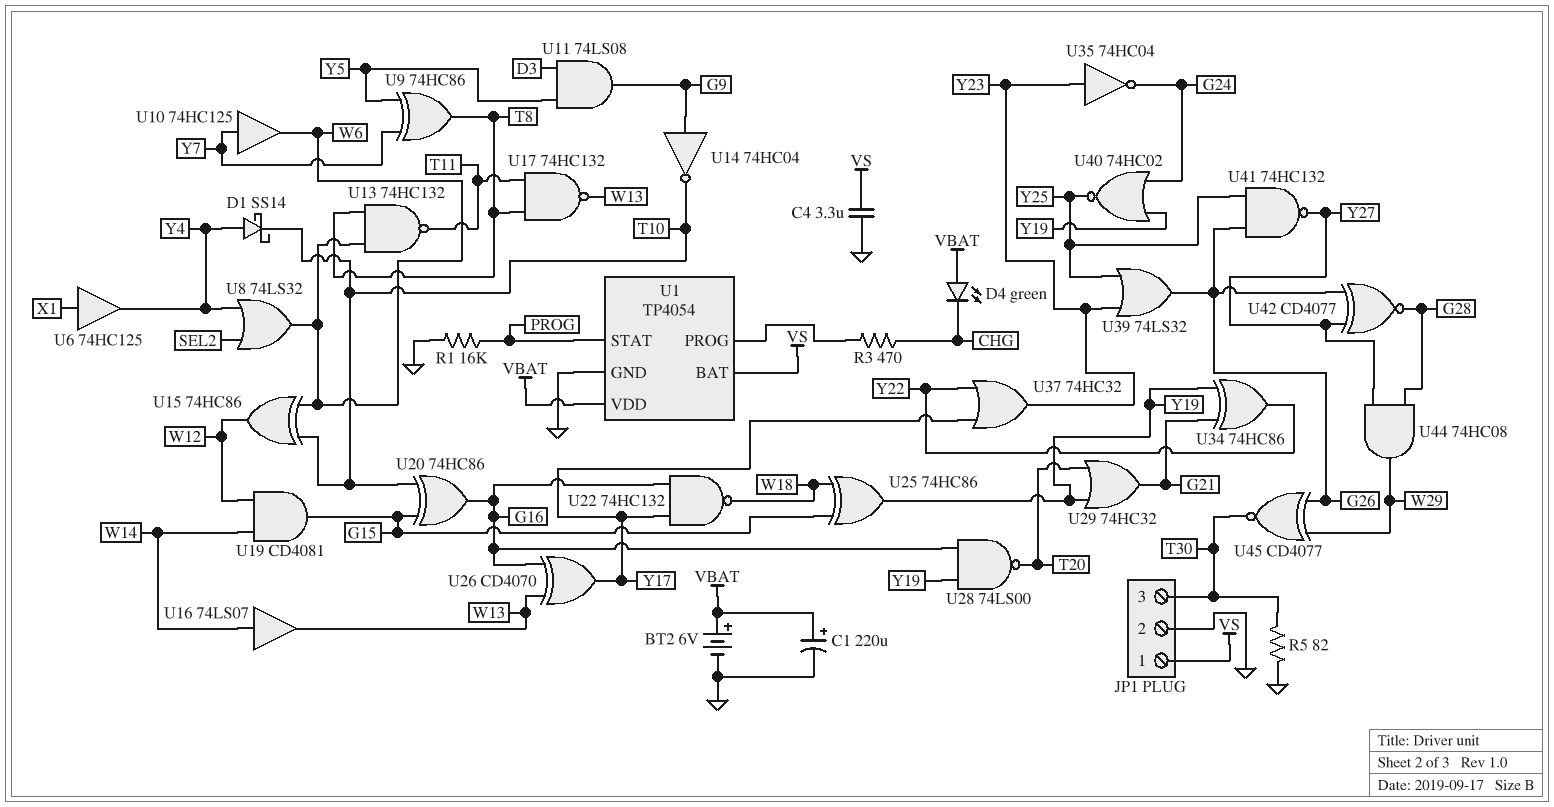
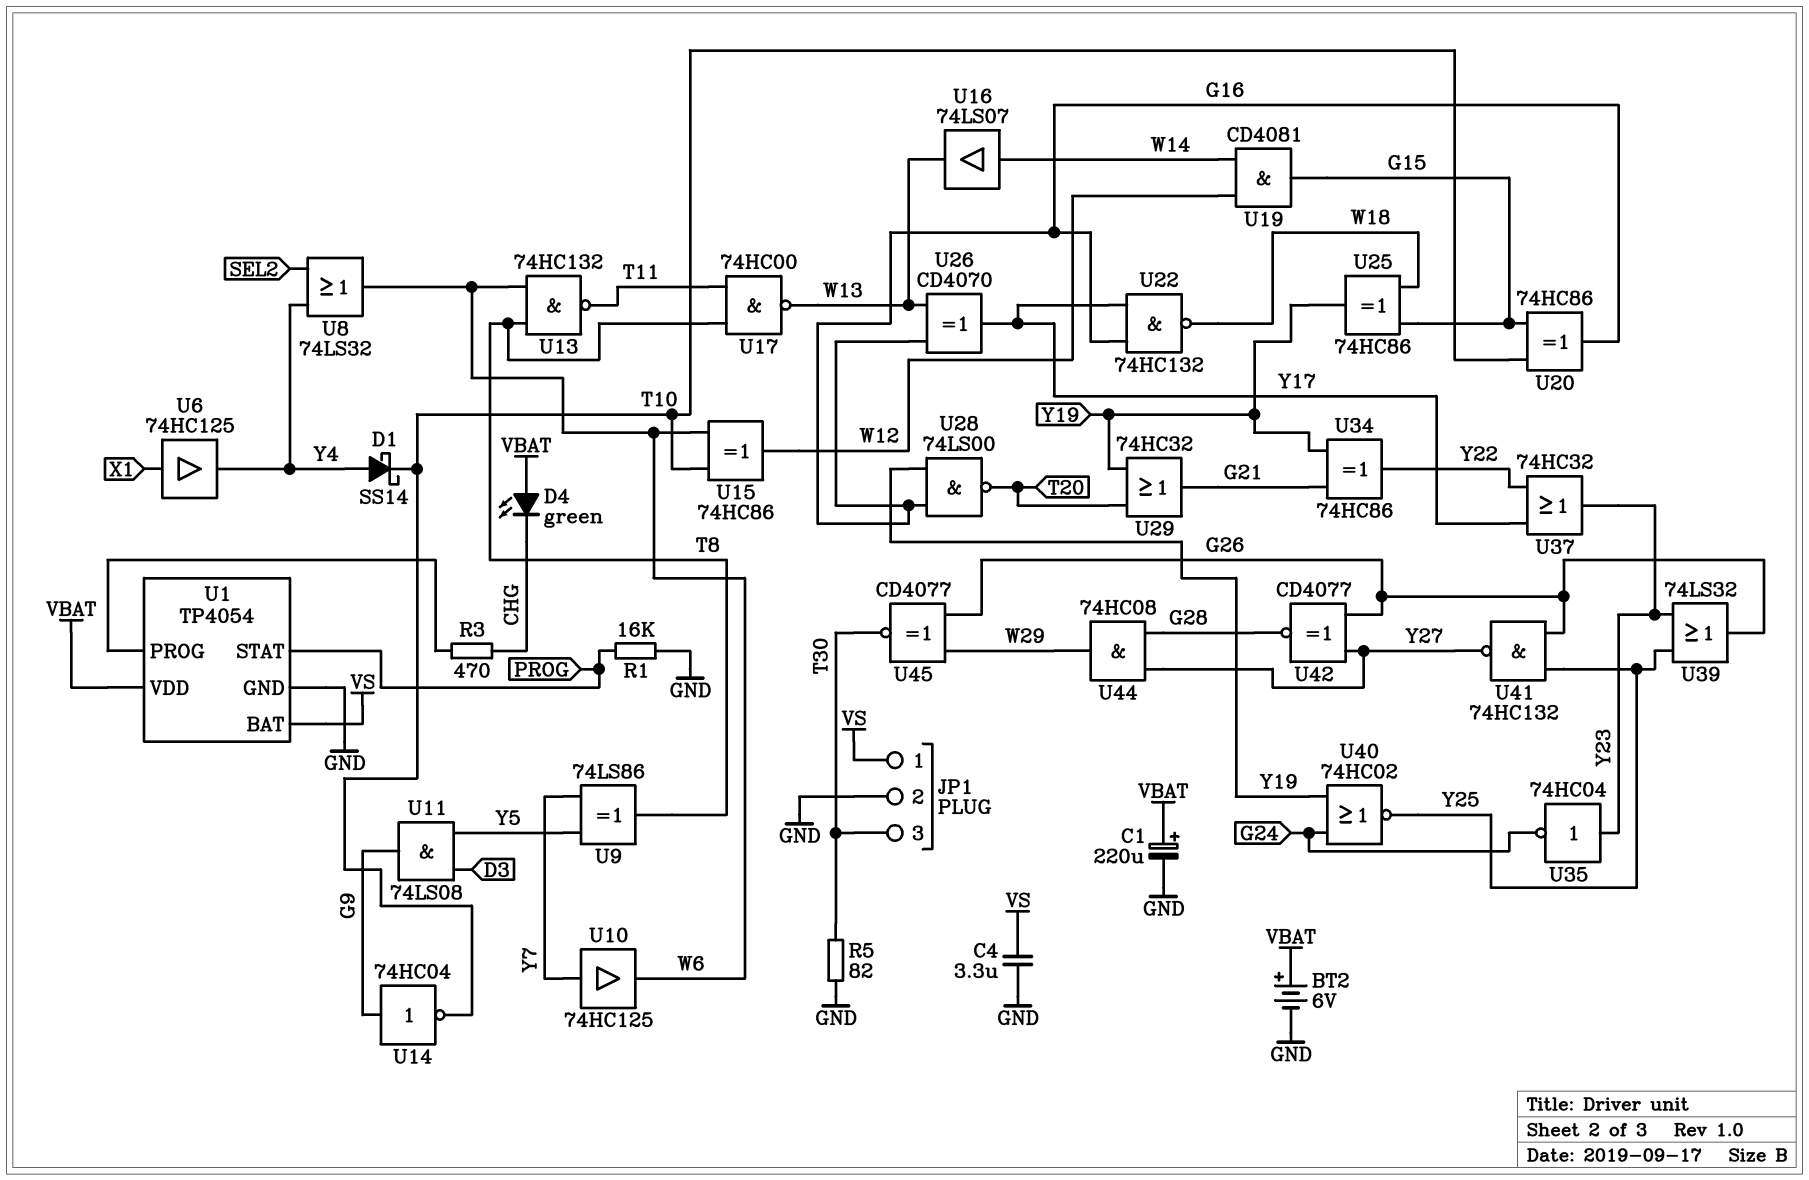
U9: XOR 74HC86 (in Y5, in Y7, out T8) -> XOR 74LS86 (in Y5, in Y7, out T8)
U17: NAND 74HC132 (in T8, in T11, out W13) -> NAND 74HC00 (in T8, in T11, out W13)

